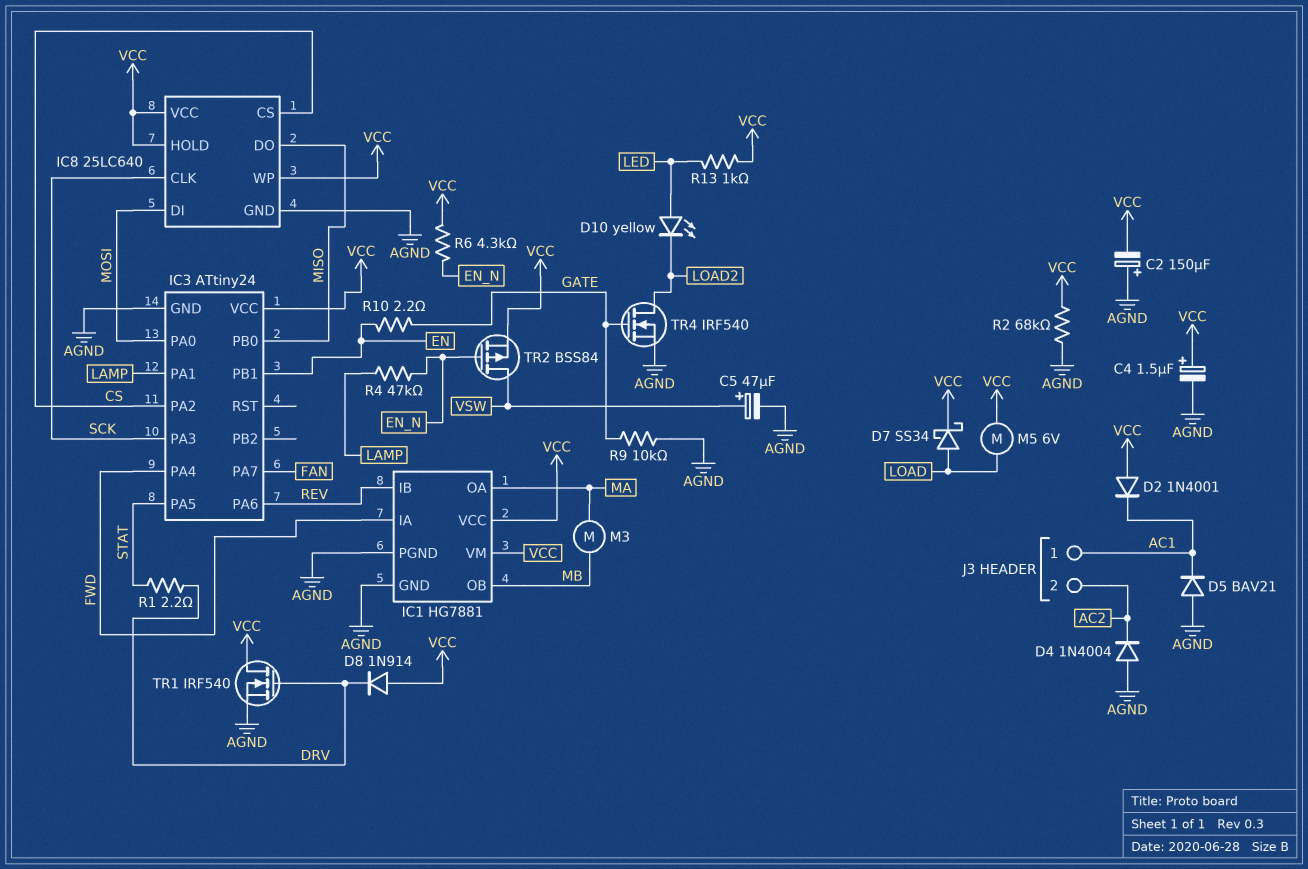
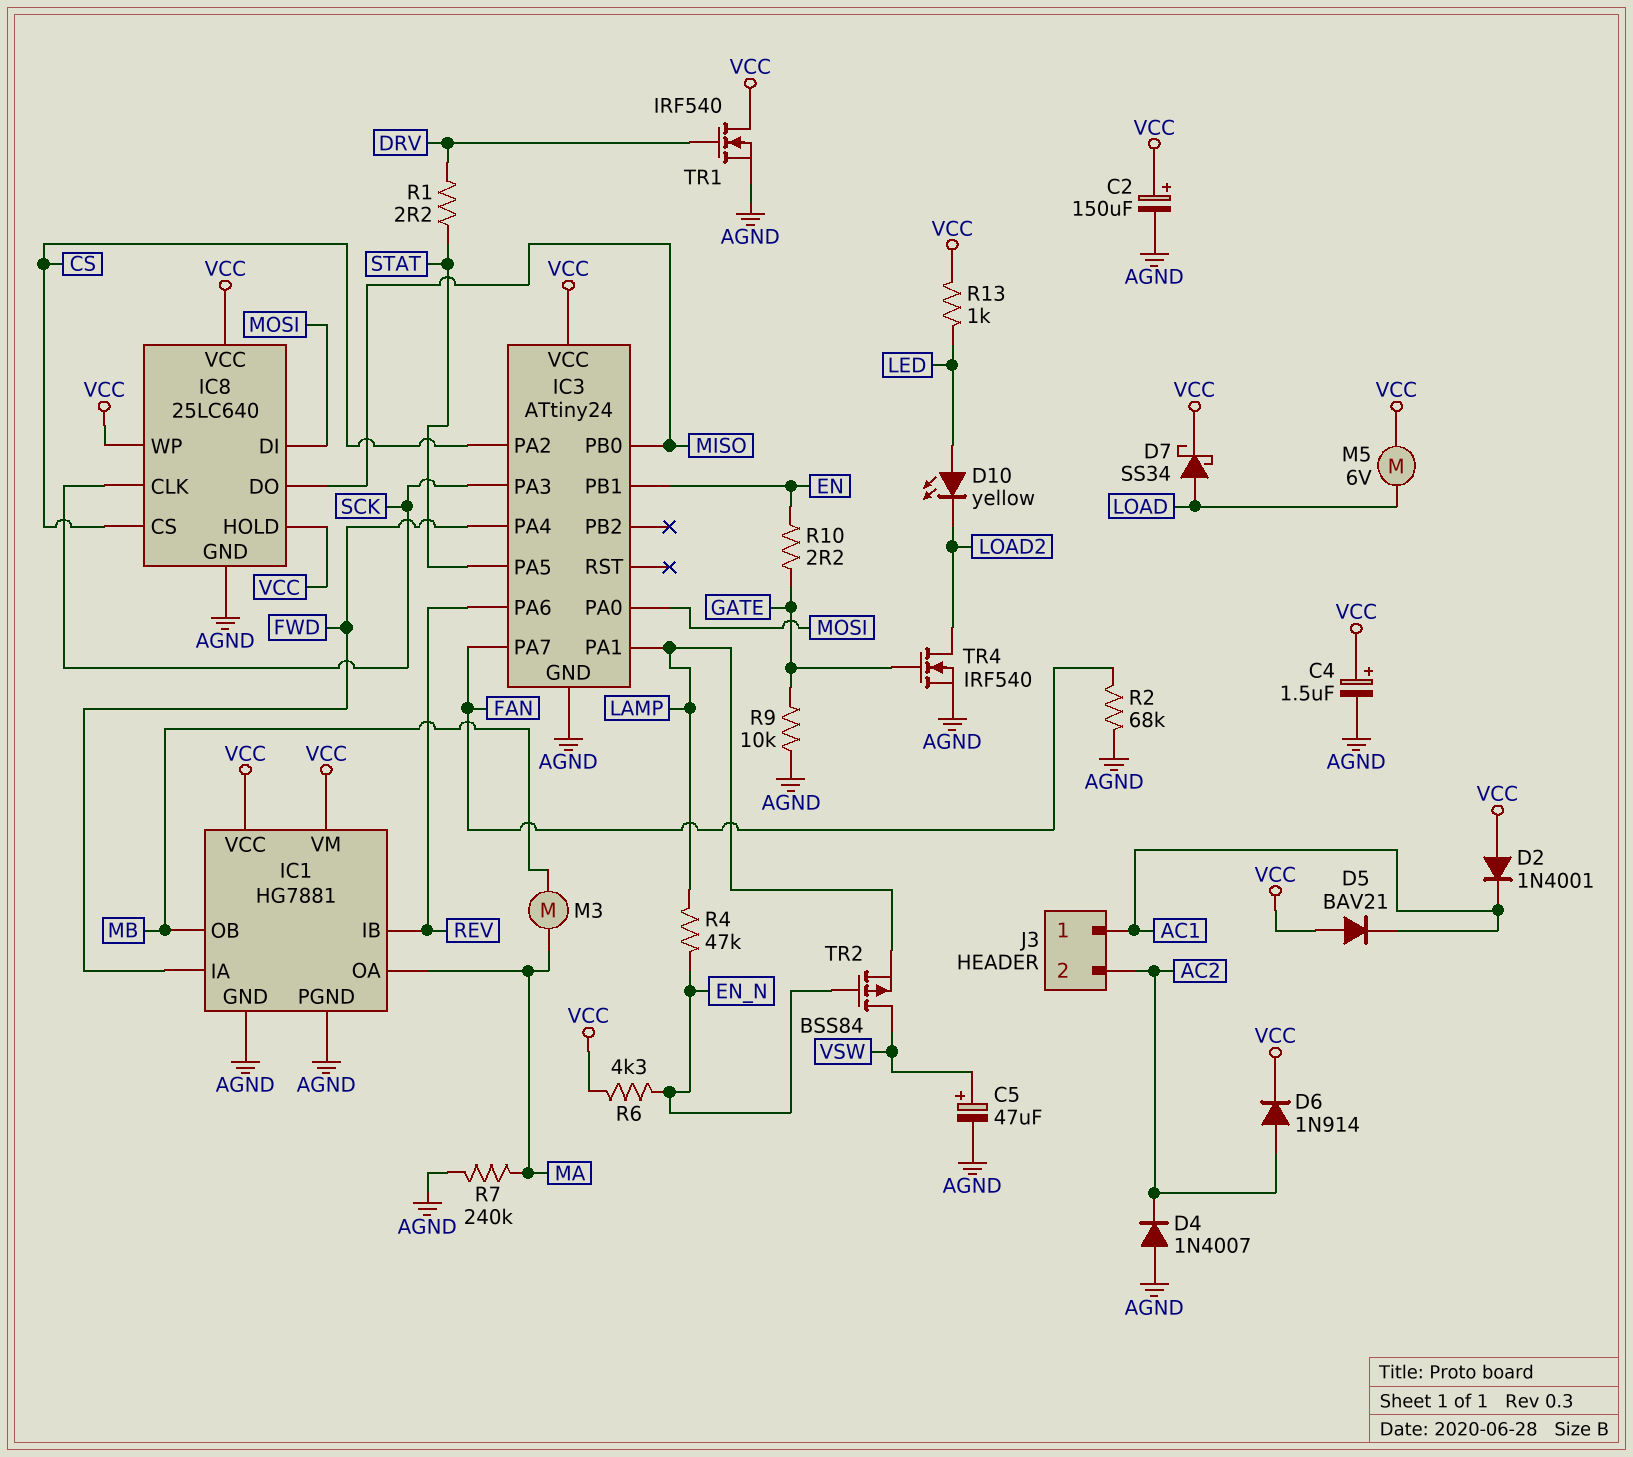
C2: 150uF (plus AGND, minus VCC) -> 150uF (plus VCC, minus AGND)
D4: diode 1N4004 (A AGND, K AC2) -> diode 1N4007 (A AGND, K AC2)
D5: diode BAV21 (A AGND, K AC1) -> diode BAV21 (A VCC, K AC1)
D6: none -> diode 1N914 (A AC2, K VCC)
D8: diode 1N914 (A VCC, K DRV) -> none
R2: 68k (AGND, VCC) -> 68k (AGND, FAN)
R7: none -> 240k (AGND, MA)
TR2: PMOS BSS84 (G EN_N, D VSW, S VCC) -> PMOS BSS84 (G EN_N, D VSW, S LAMP)

